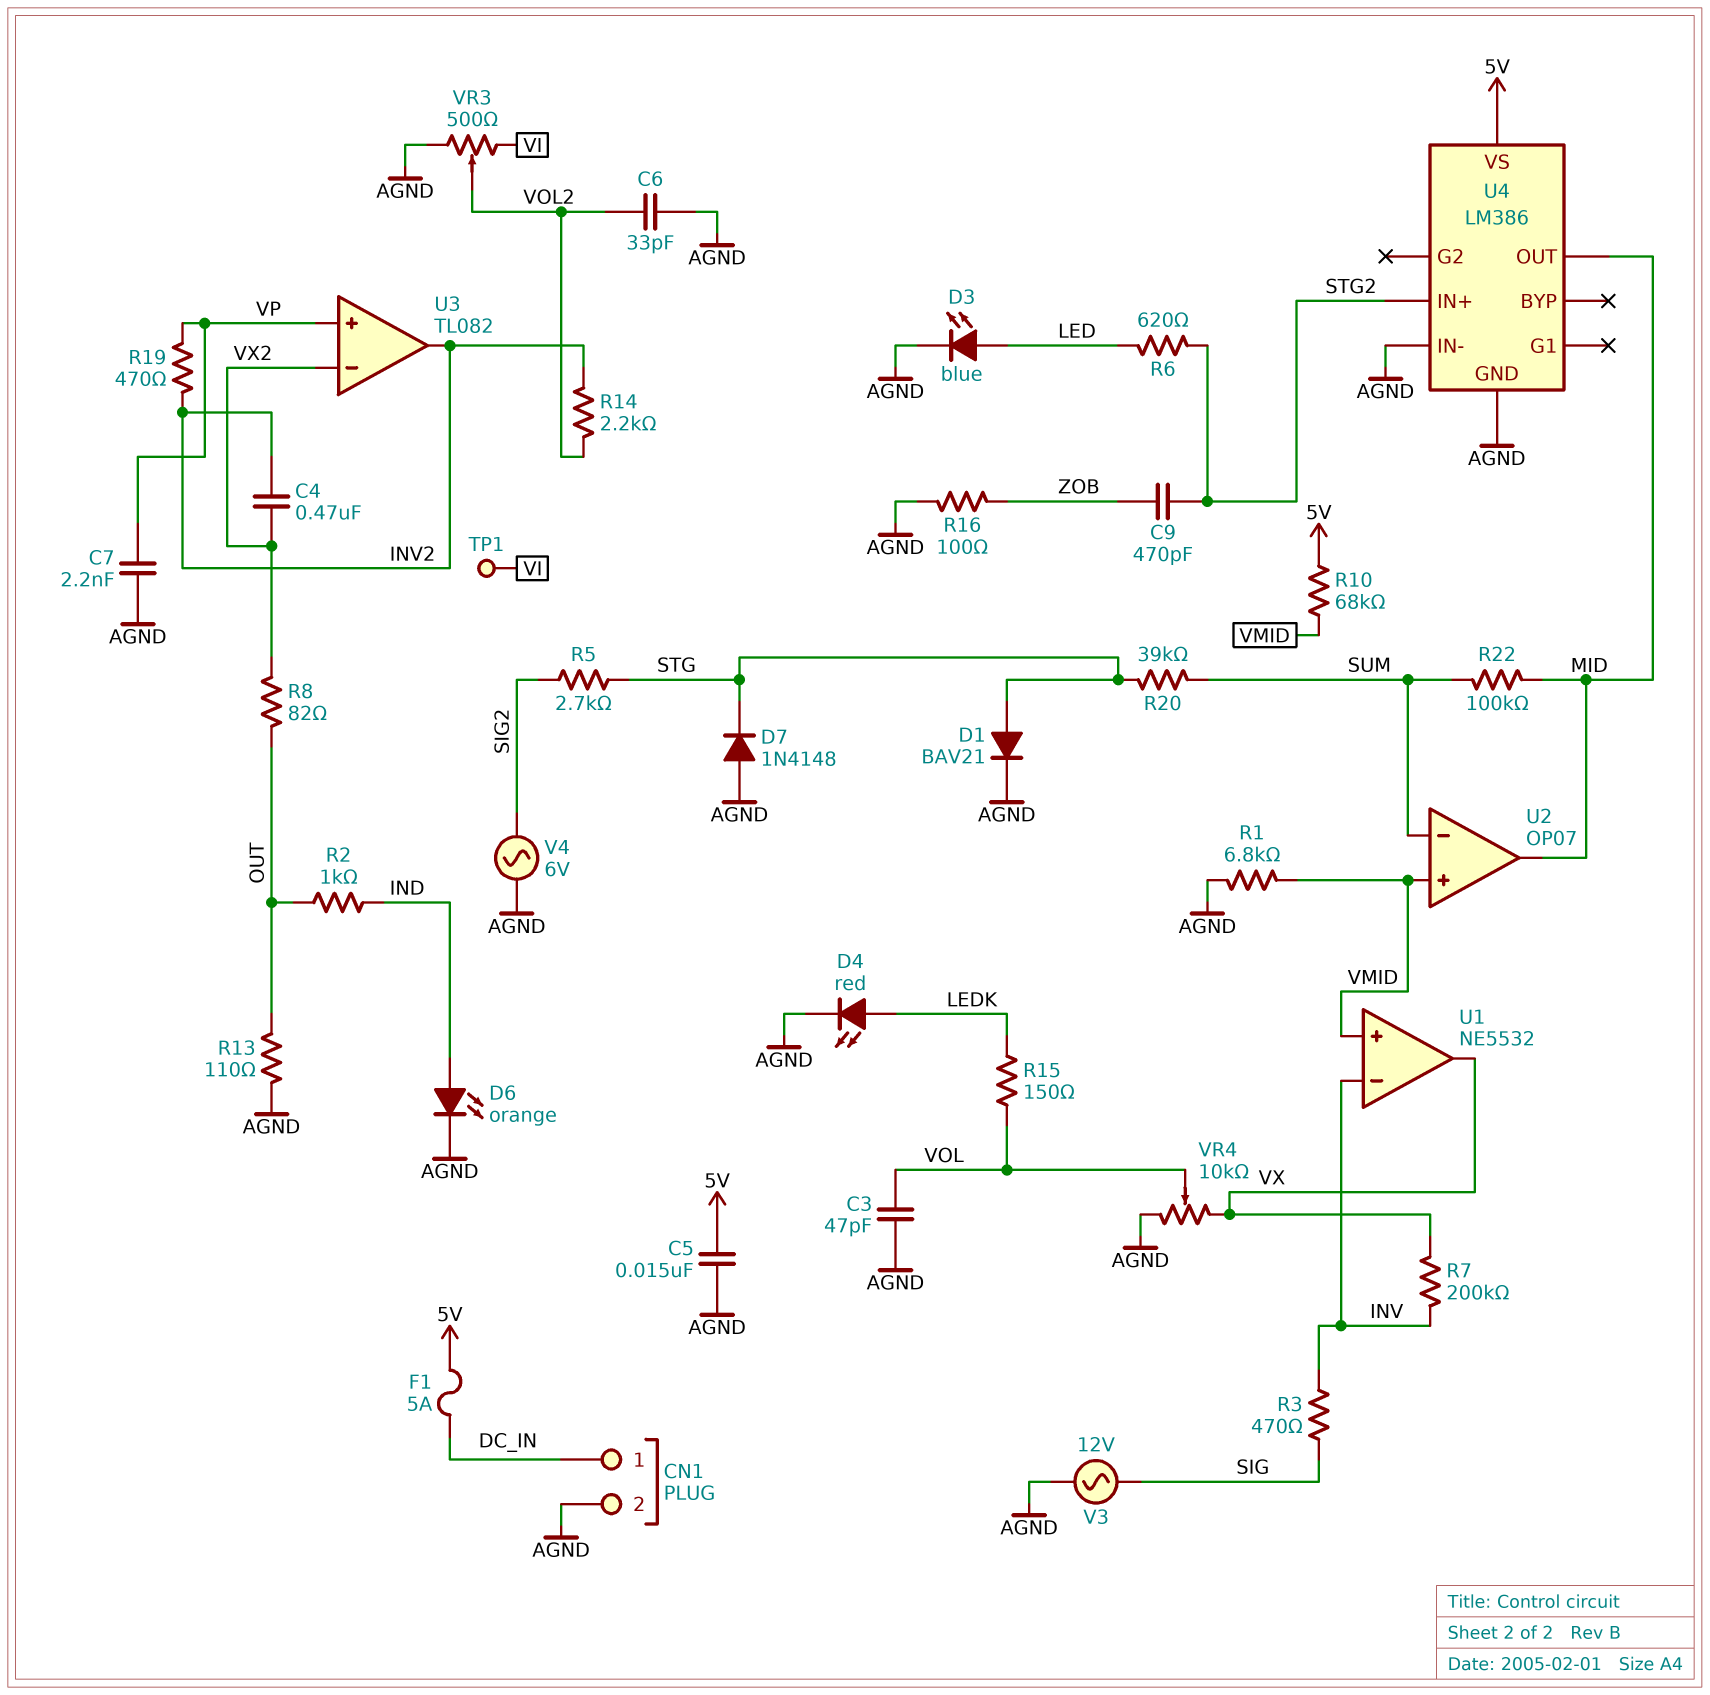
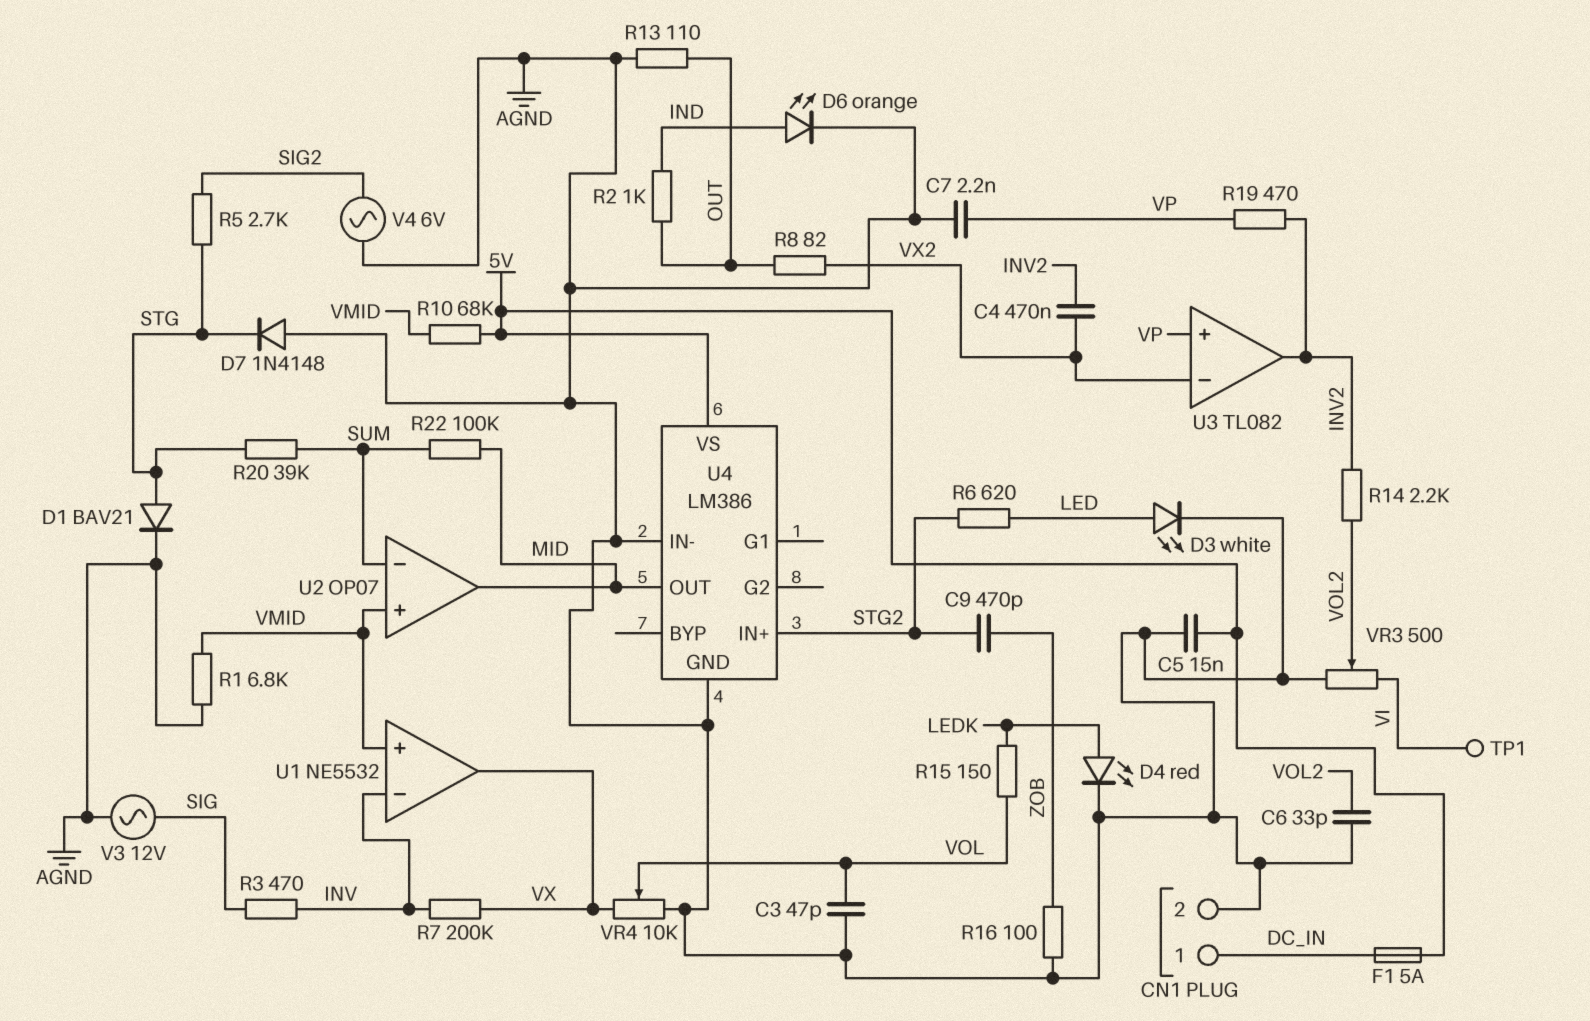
D3: LED blue (A LED, K AGND) -> LED white (A LED, K AGND)

